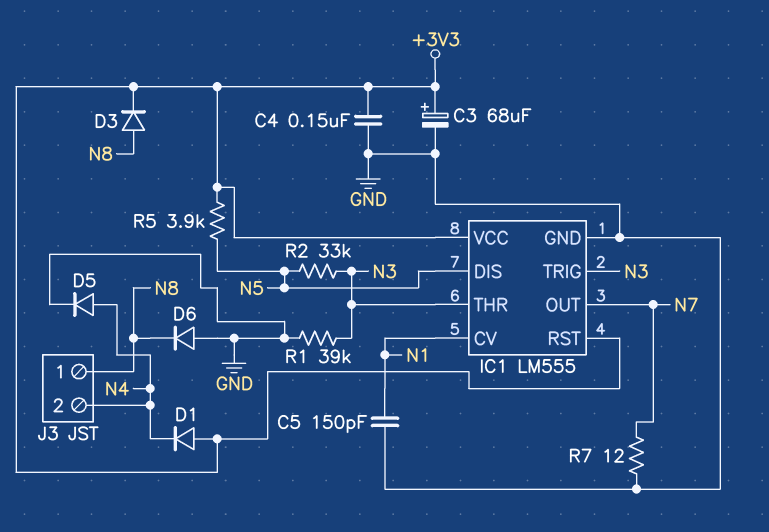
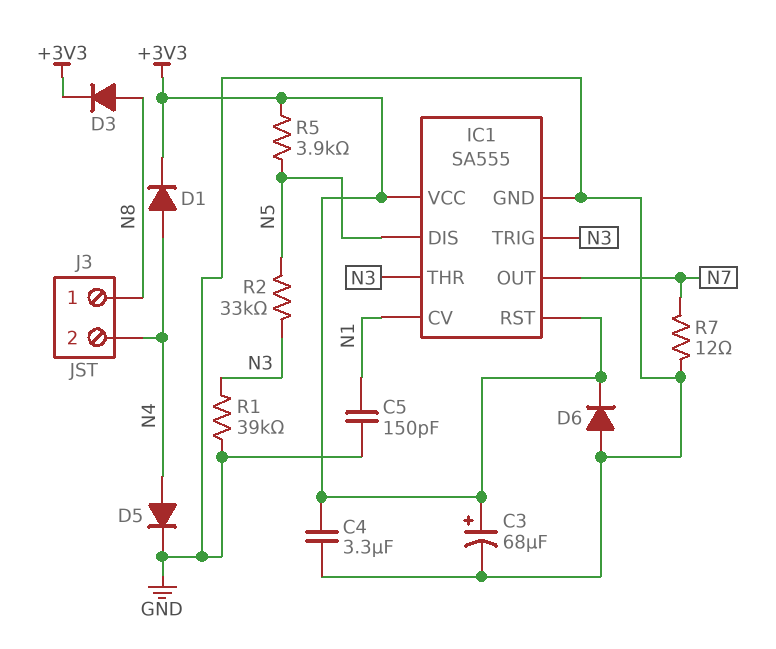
C4: 150nF (+3V3, GND) -> 3.3uF (+3V3, GND)
D1: diode (A +3V3, K N4) -> diode (A N4, K +3V3)
D6: diode (A GND, K N8) -> diode (A GND, K +3V3)
IC1: LM555 -> SA555

